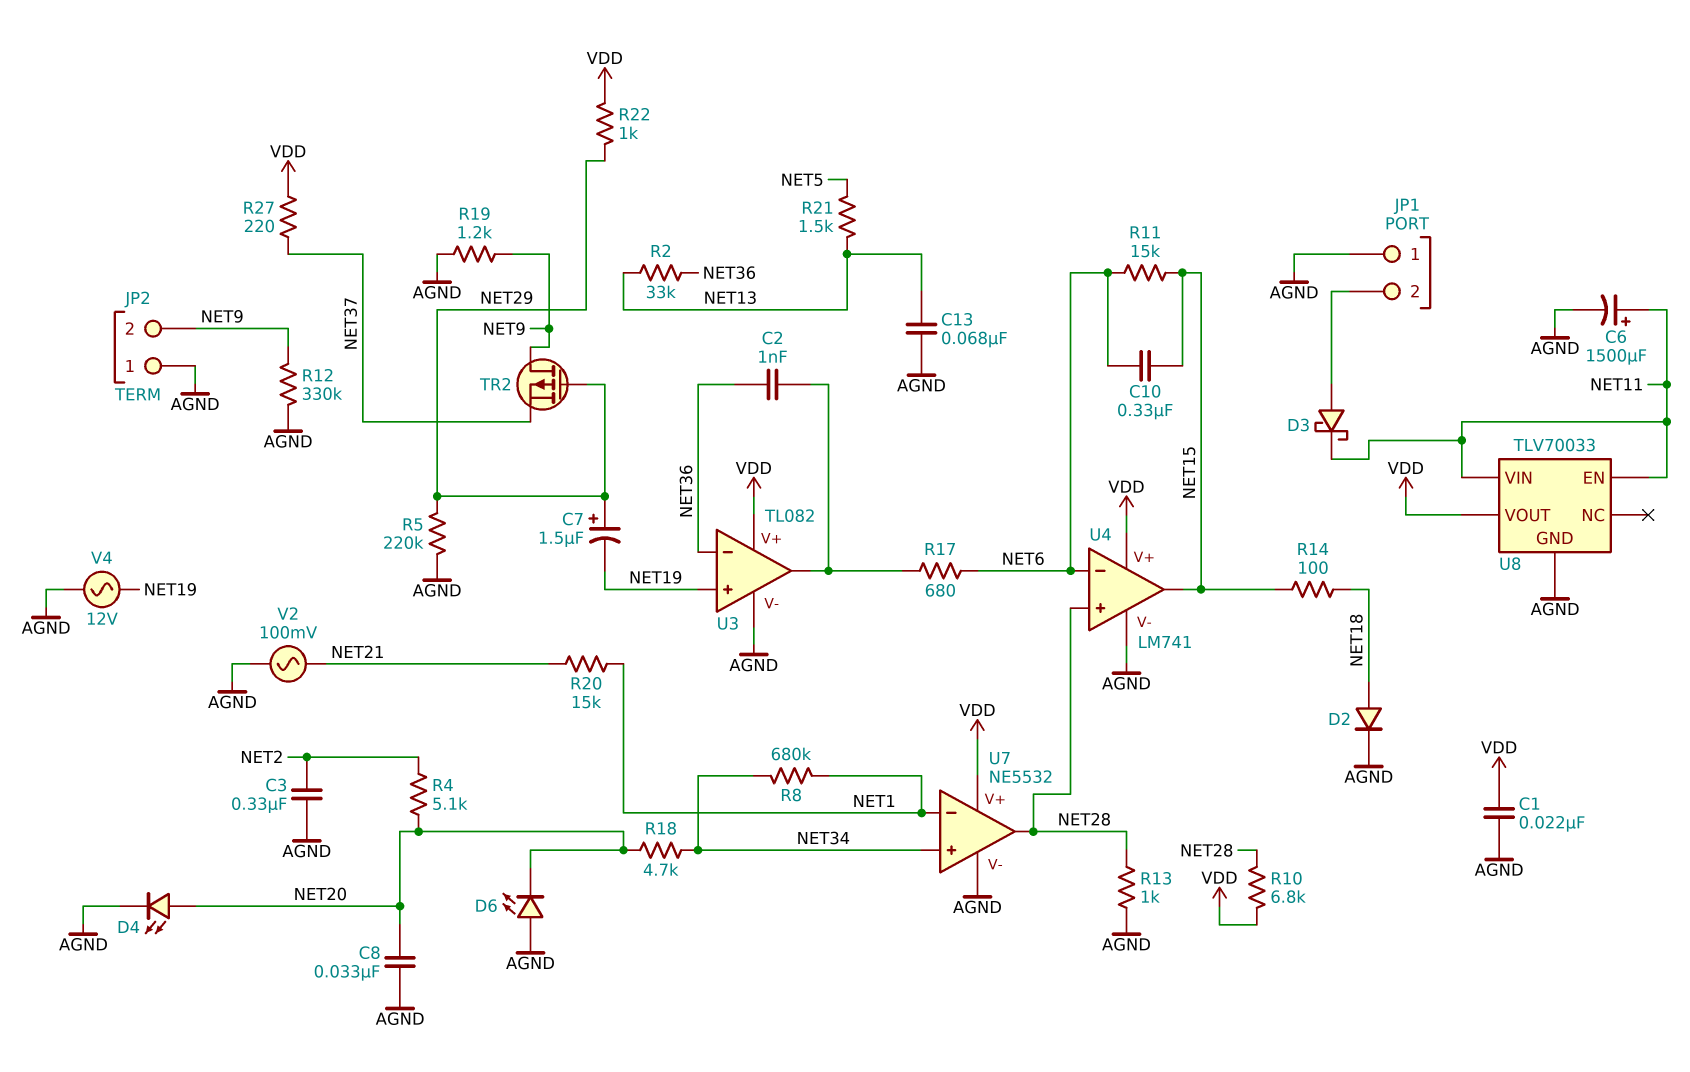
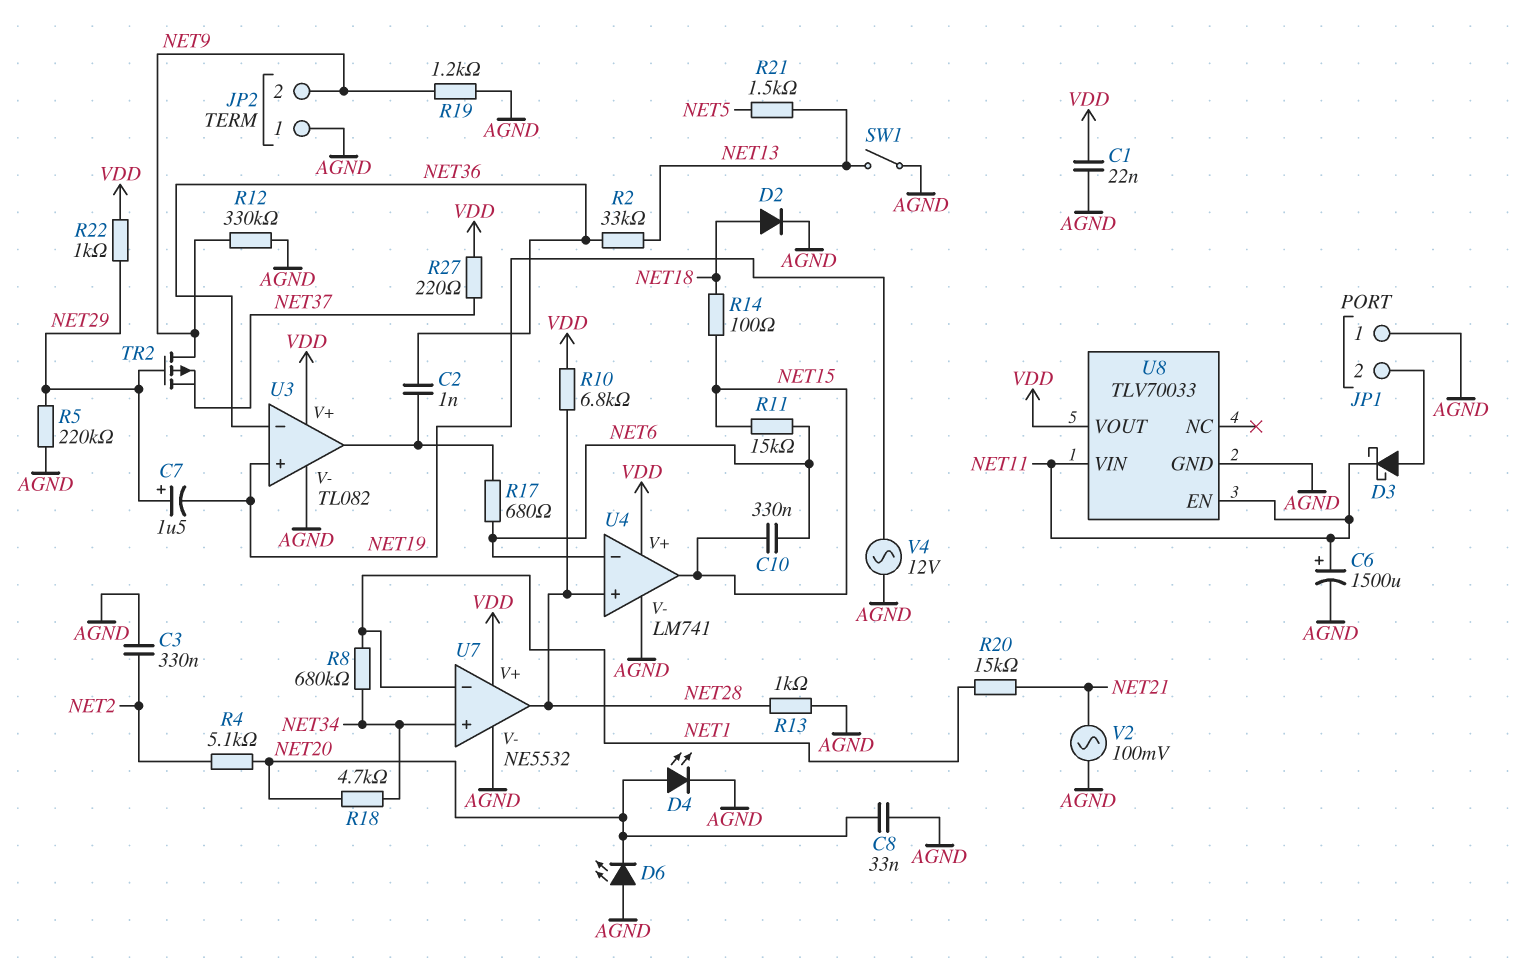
C13: 68nF (AGND, NET13) -> none
SW1: none -> switch (AGND, NET13)

